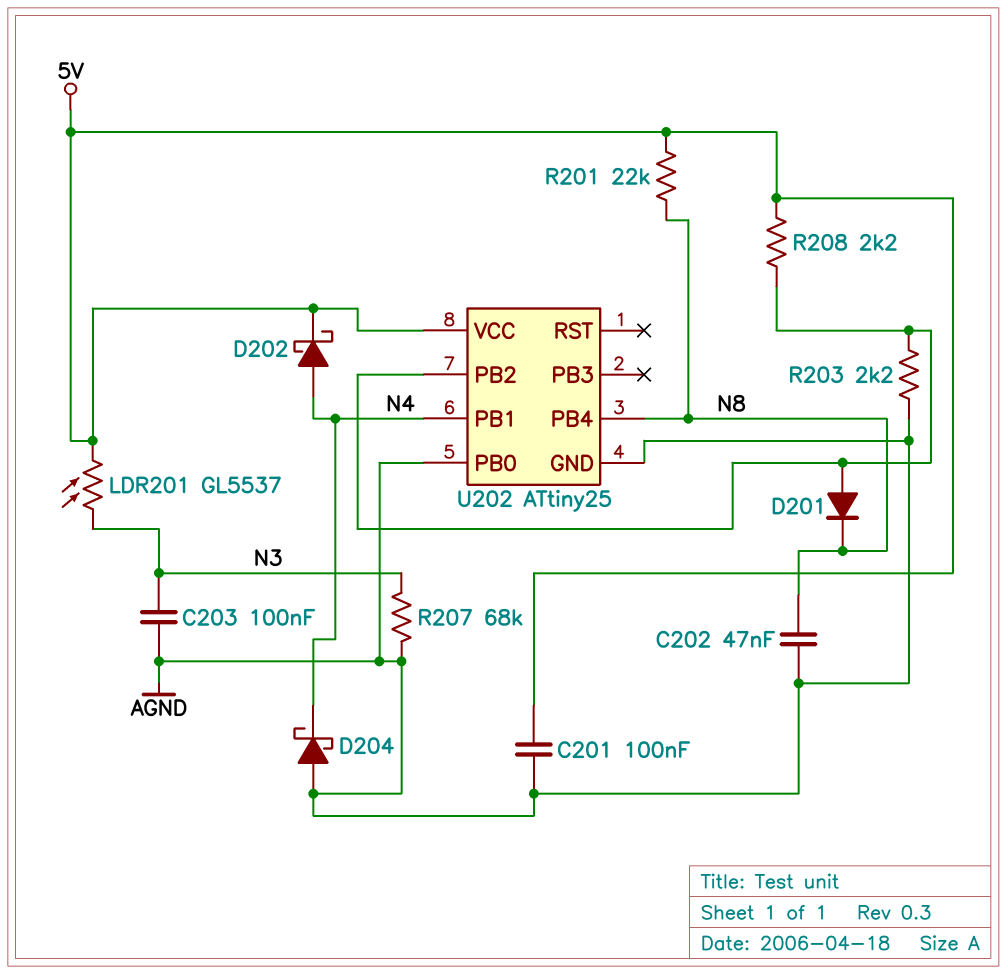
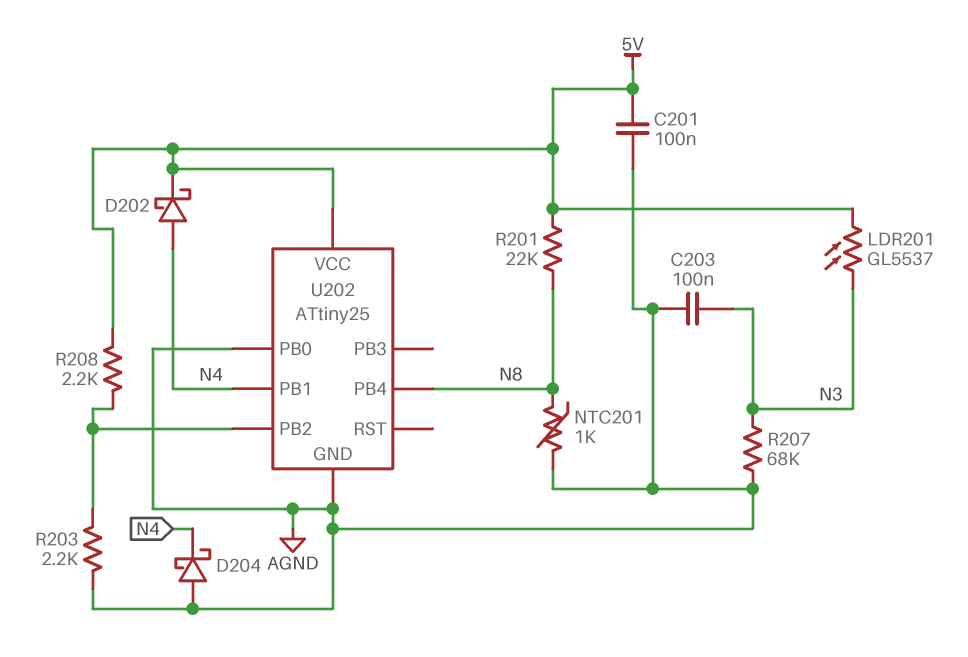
C202: 47nF (AGND, N8) -> none
D201: diode (A U202/PB2, K N8) -> none
NTC201: none -> 1k (AGND, N8)

